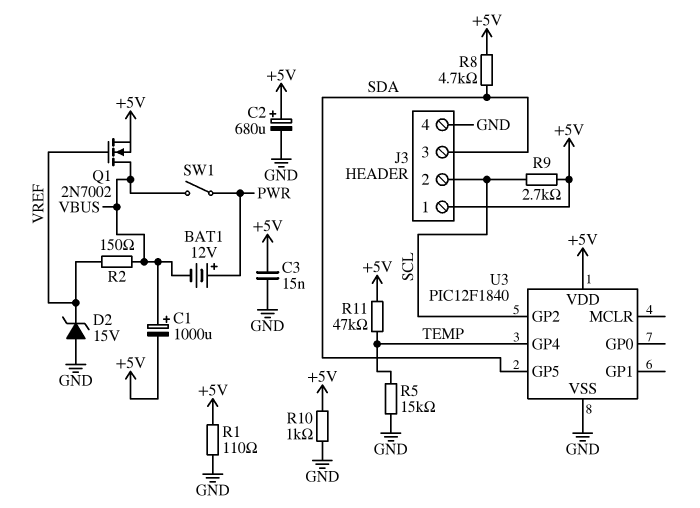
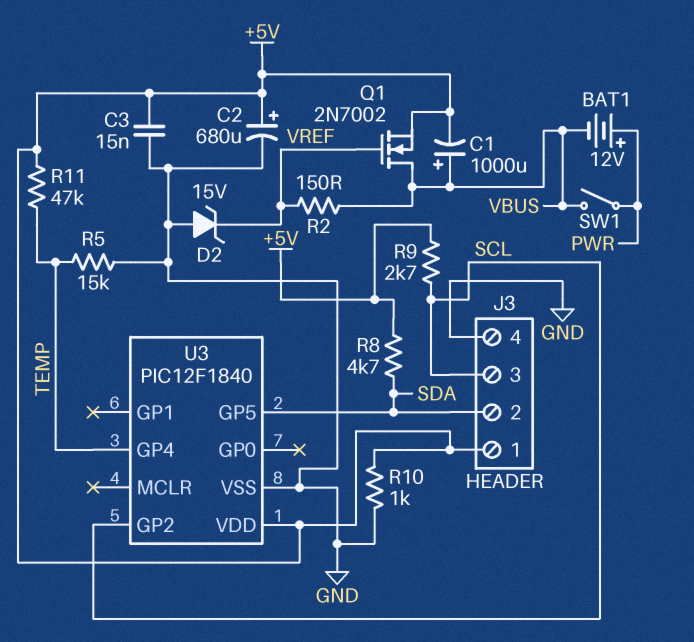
J3 pin 2: SCL -> SDA
J3 pin 3: SDA -> SCL
R1: 110 (+5V, GND) -> none

